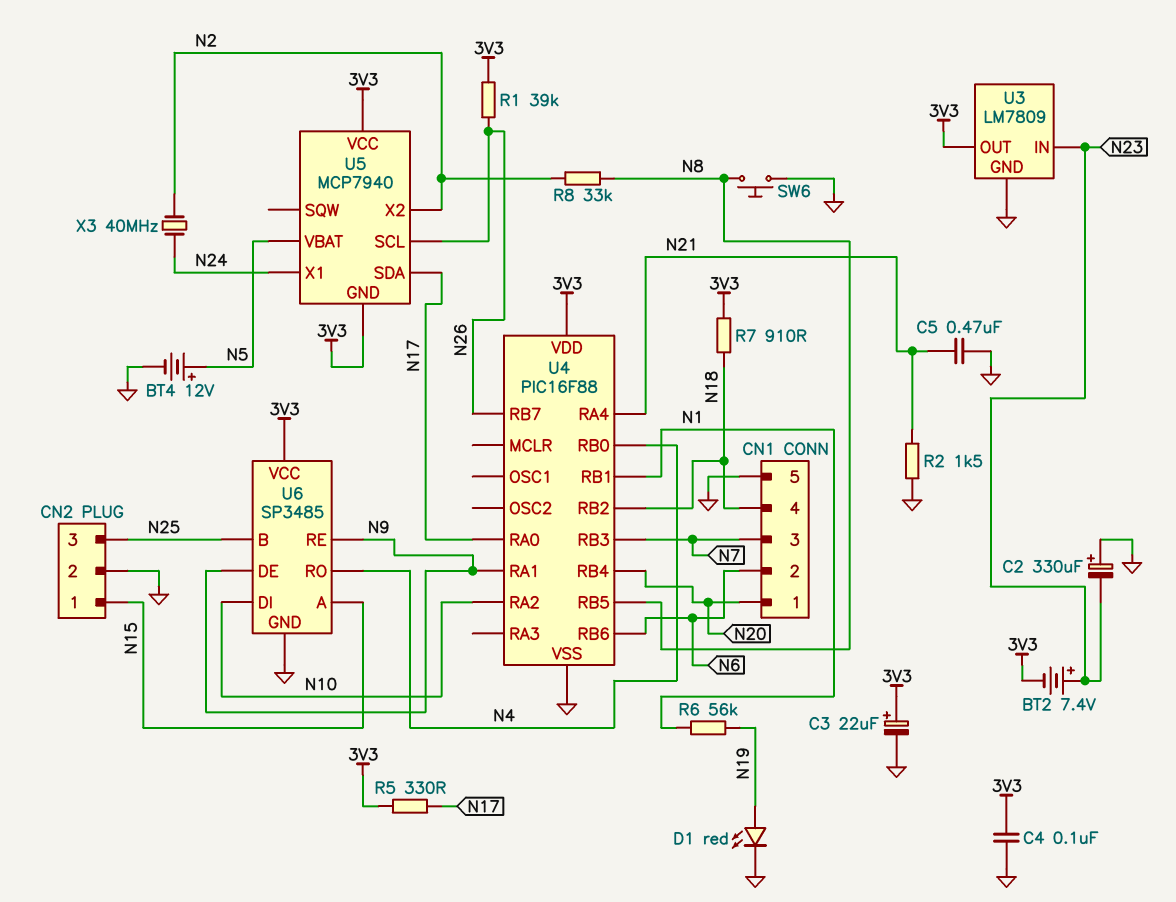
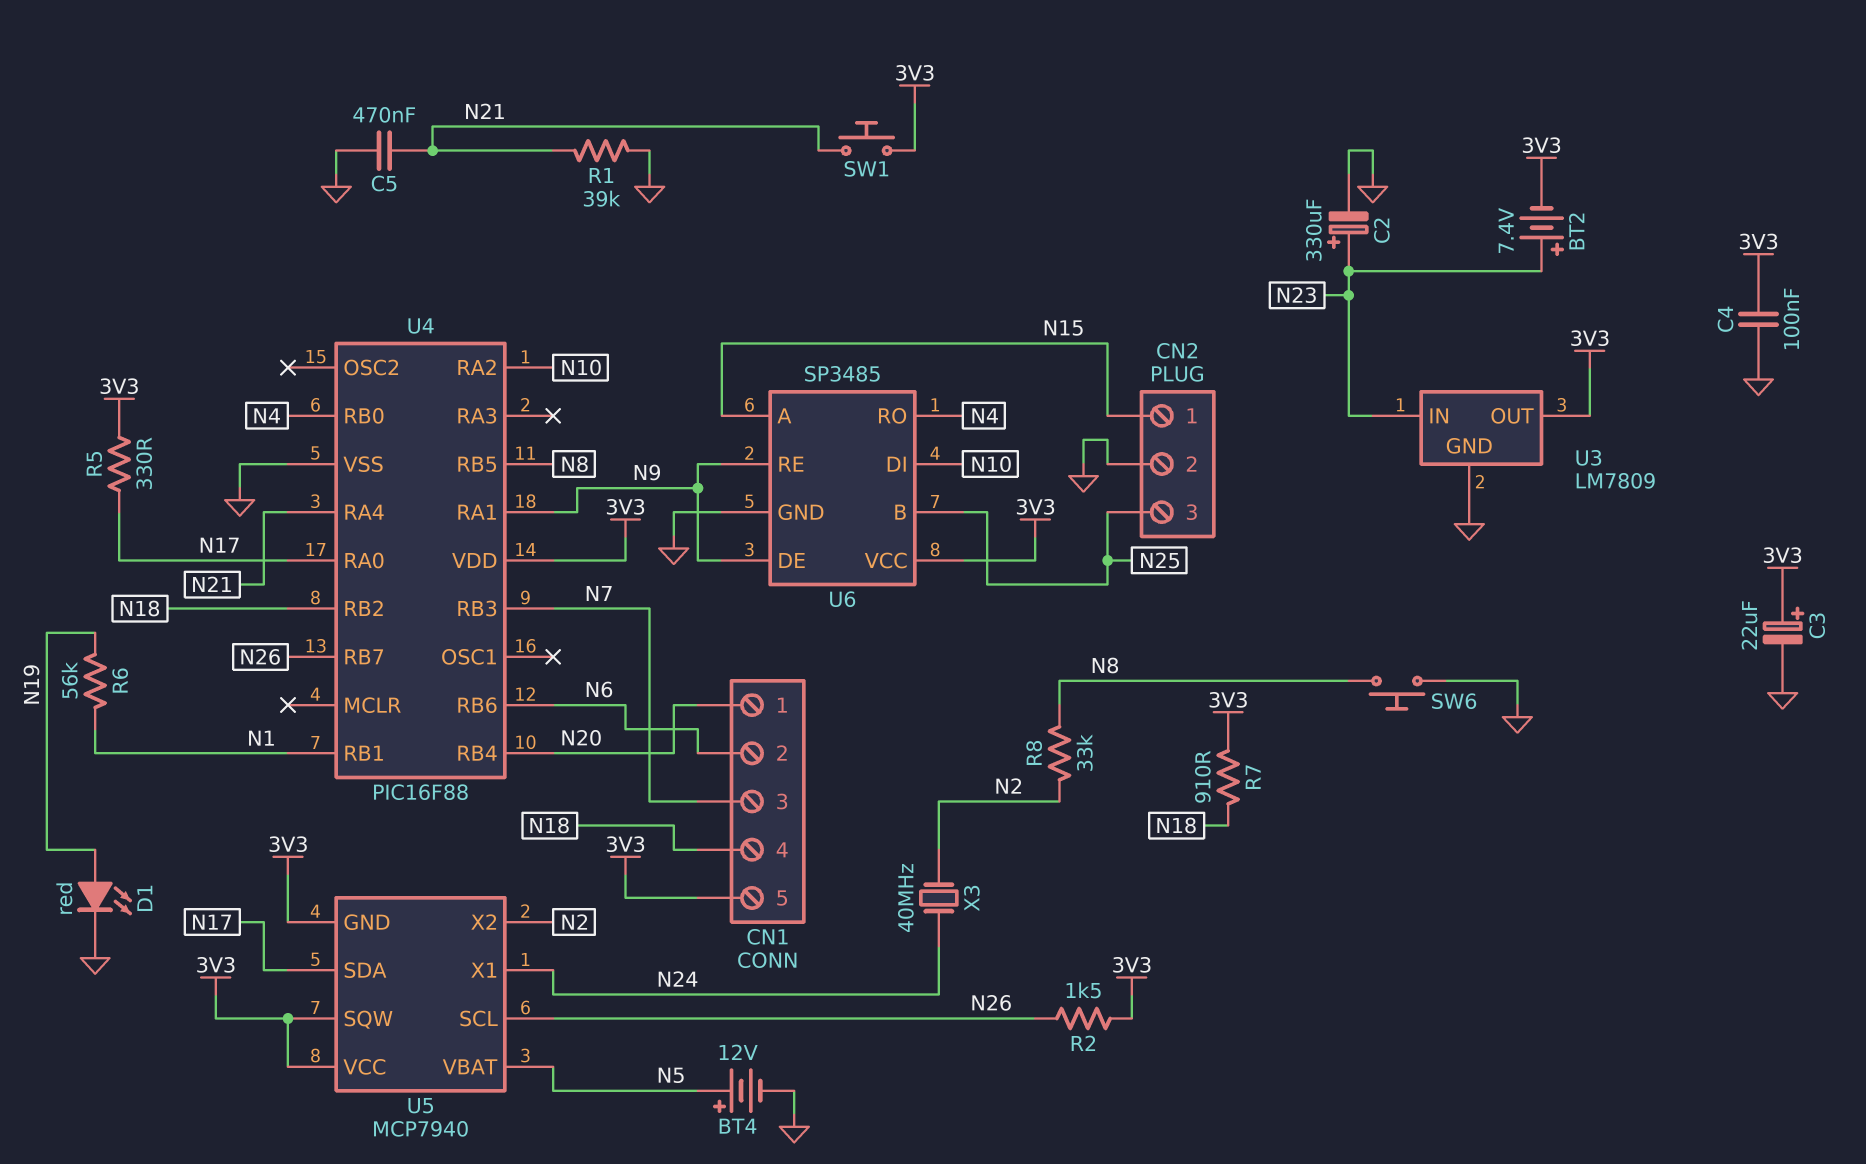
C2: 330uF (plus GND, minus N23) -> 330uF (plus N23, minus GND)
CN1 pin 5: GND -> 3V3
R1: 39k (3V3, N26) -> 39k (GND, N21)
R2: 1.5k (GND, N21) -> 1.5k (3V3, N26)
SW1: none -> button (3V3, N21)
U5 pin SQW: none -> 3V3

